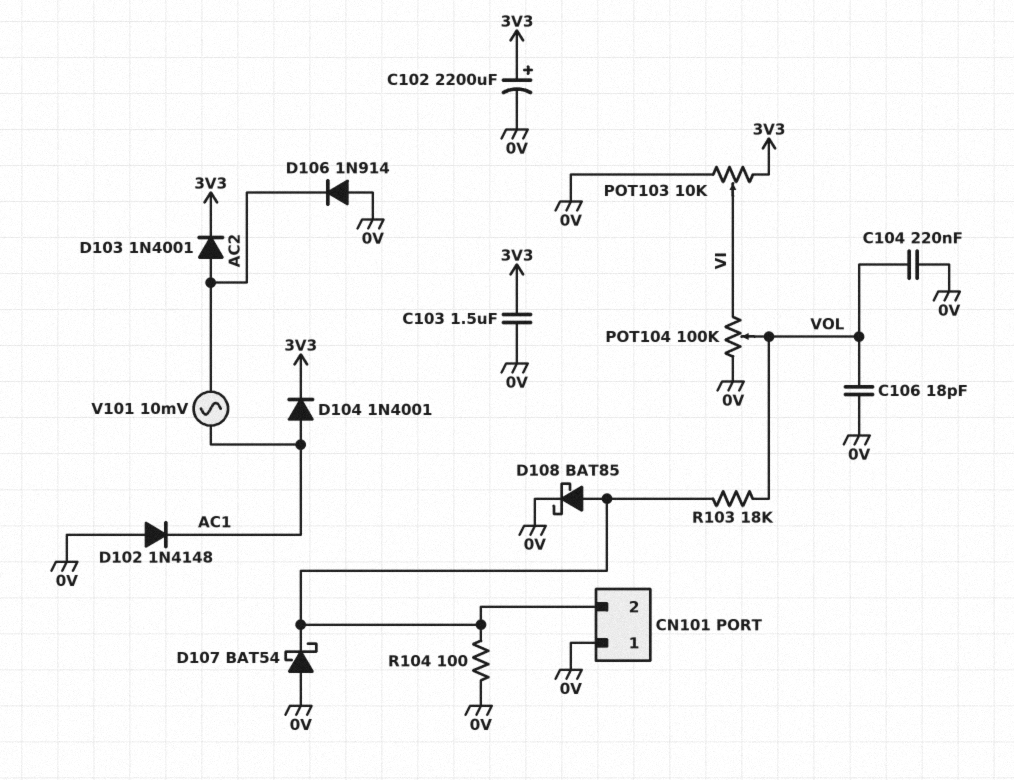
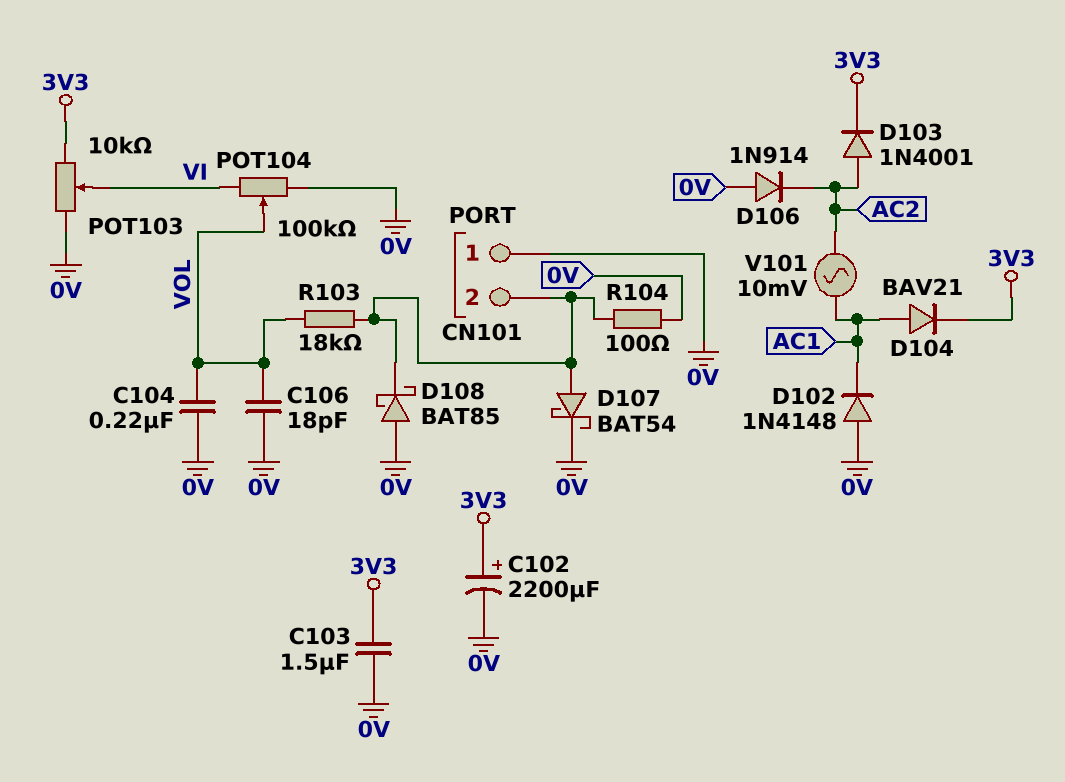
D104: diode 1N4001 (A AC1, K 3V3) -> diode BAV21 (A AC1, K 3V3)
D107: schottky BAT54 (A 0V, K CN101/2) -> schottky BAT54 (A CN101/2, K 0V)
D108: schottky BAT85 (A CN101/2, K 0V) -> schottky BAT85 (A 0V, K CN101/2)

